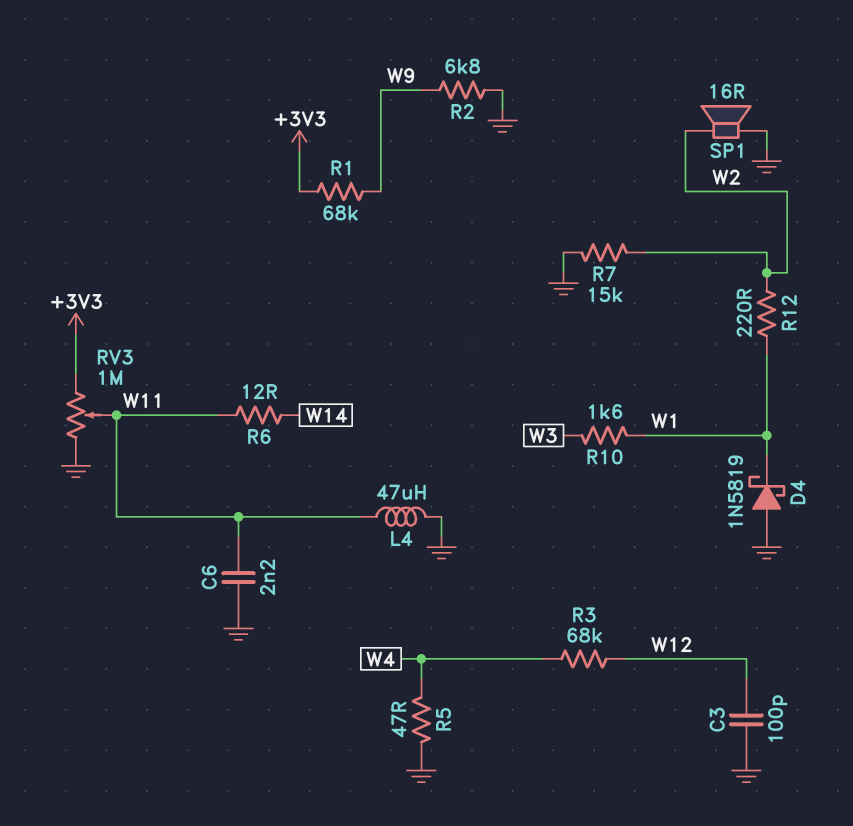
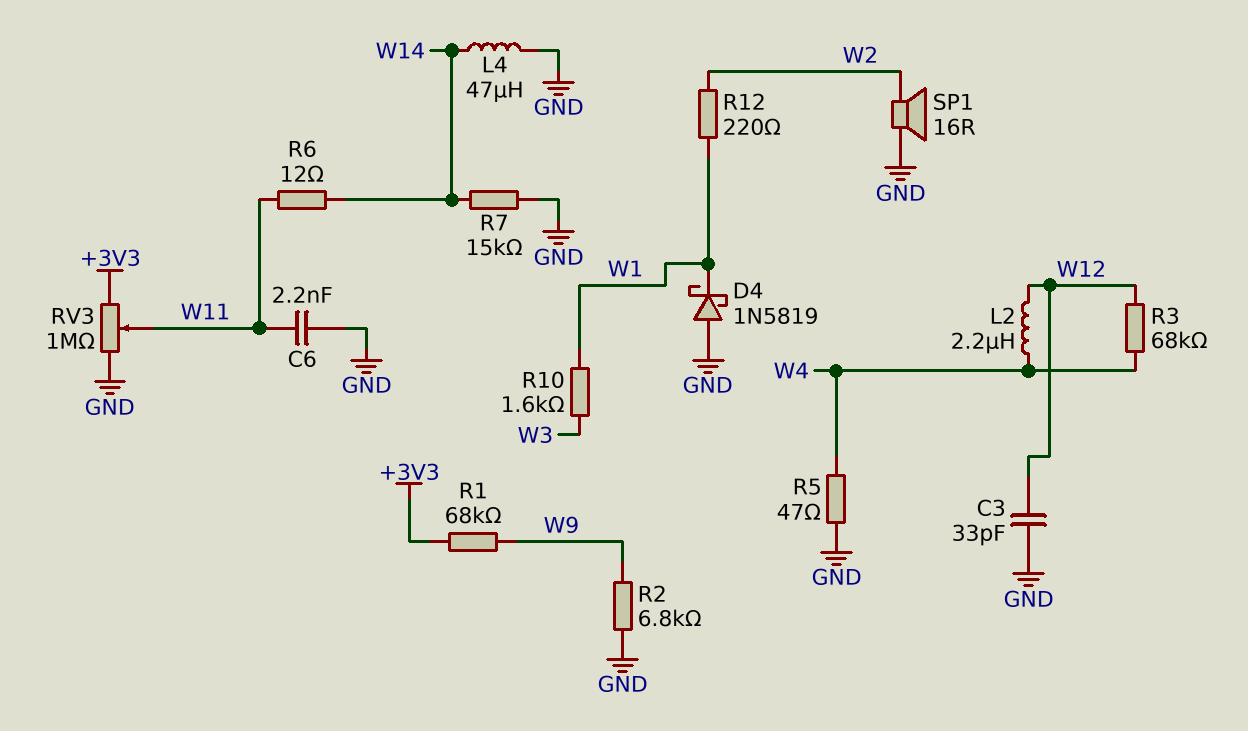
C3: 100pF (GND, W12) -> 33pF (GND, W12)
L2: none -> 2.2uH (W4, W12)
L4: 47uH (GND, W11) -> 47uH (GND, W14)
R7: 15k (GND, W2) -> 15k (GND, W14)

